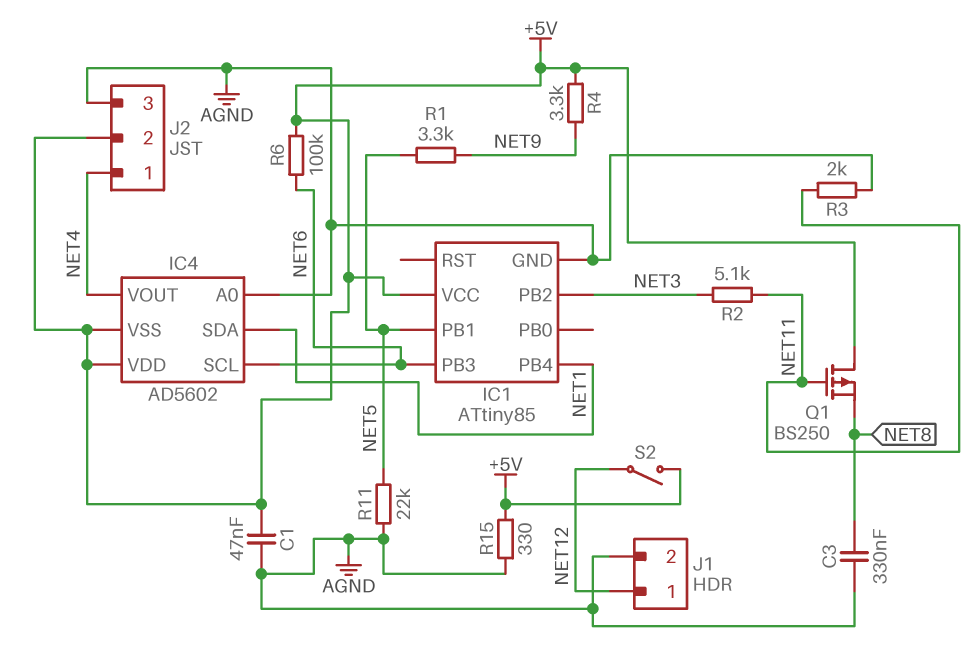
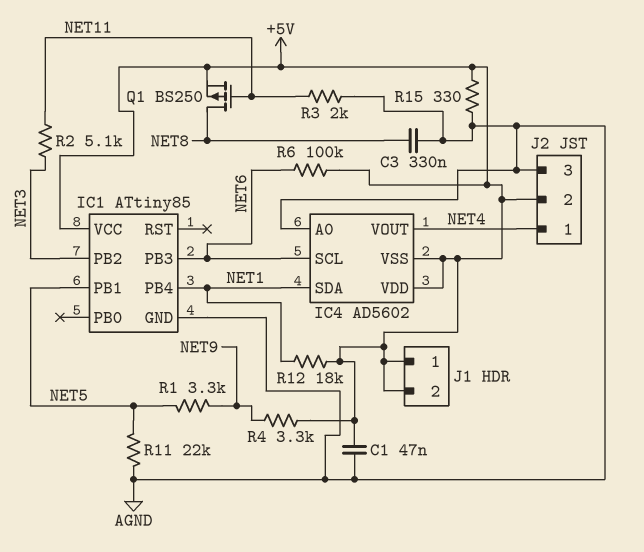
J1 pin 1: NET12 -> +5V
J1 pin 2: AGND -> +5V
Q1: PMOS BS250 (G NET11, D +5V, S NET8) -> PMOS BS250 (G NET11, D NET8, S +5V)
R12: none -> 18k (+5V, NET1)
S2: switch (+5V, NET12) -> none

